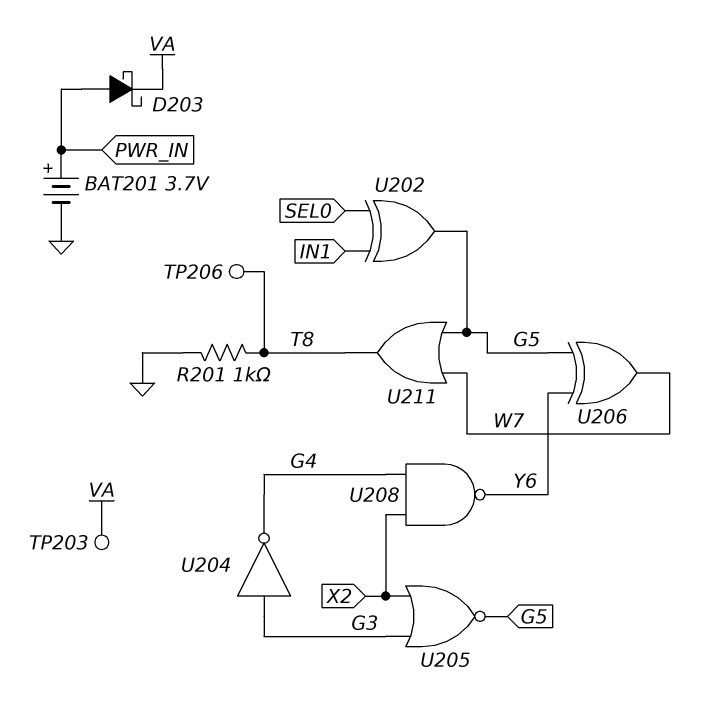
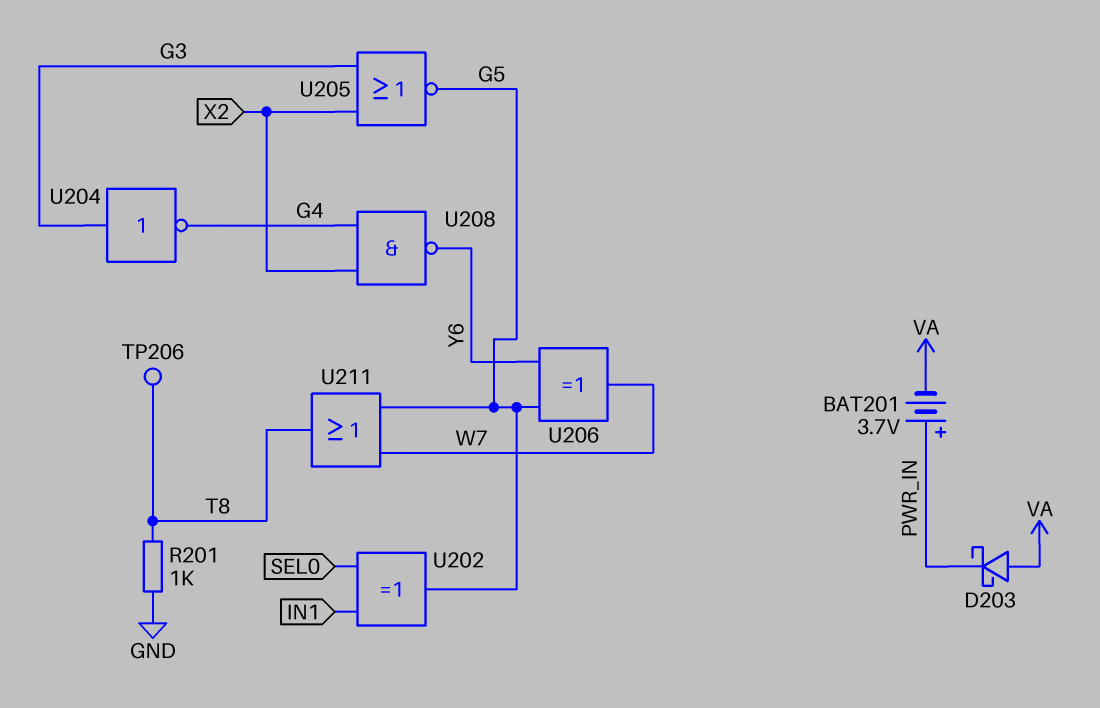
BAT201: 3.7V (plus PWR_IN, minus GND) -> 3.7V (plus PWR_IN, minus VA)
D203: schottky (A PWR_IN, K VA) -> schottky (A VA, K PWR_IN)
TP203: test point (VA) -> none

